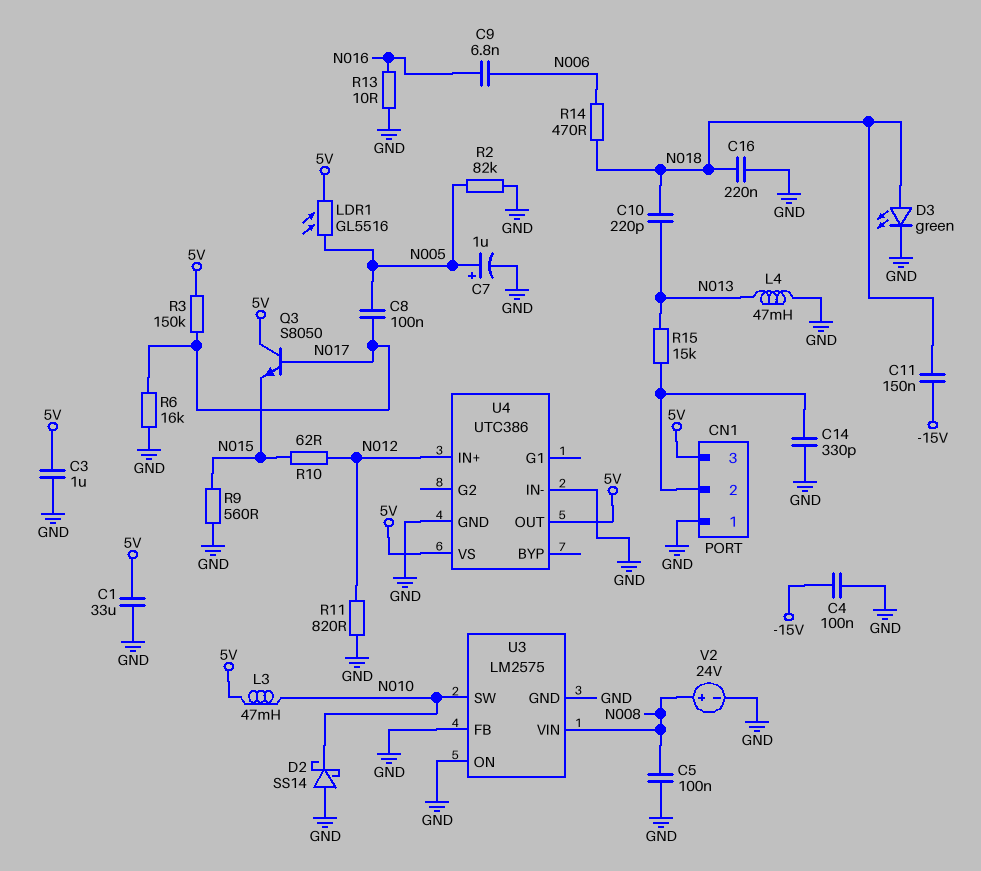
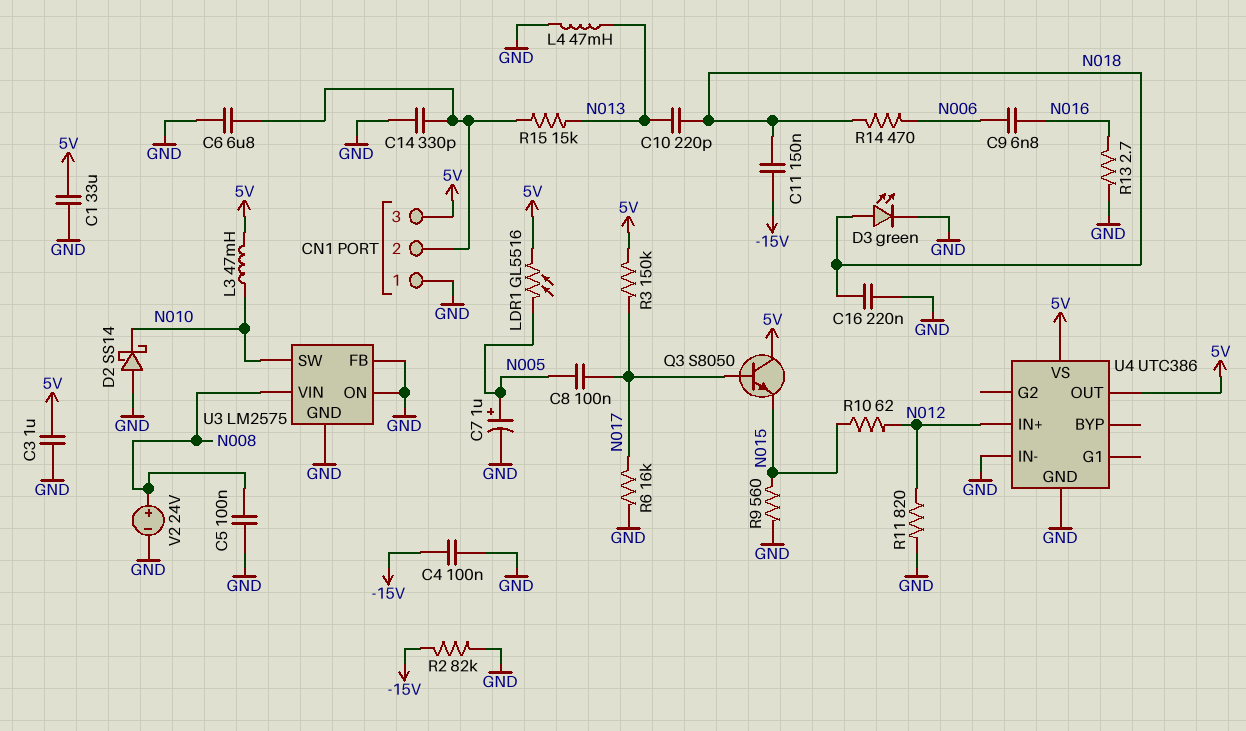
C6: none -> 6.8uF (CN1/2, GND)
R2: 82k (GND, N005) -> 82k (-15V, GND)
R13: 10 (GND, N016) -> 2.7 (GND, N016)

